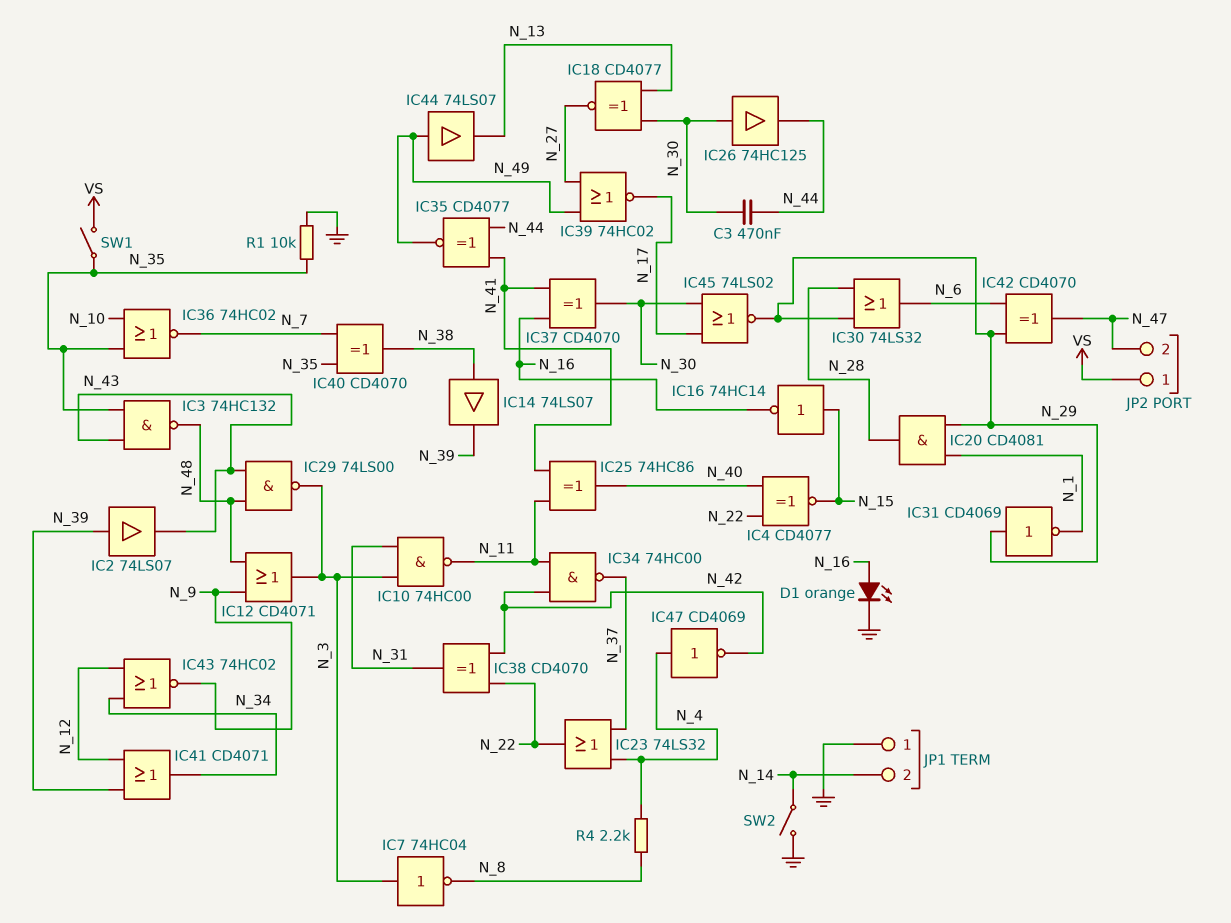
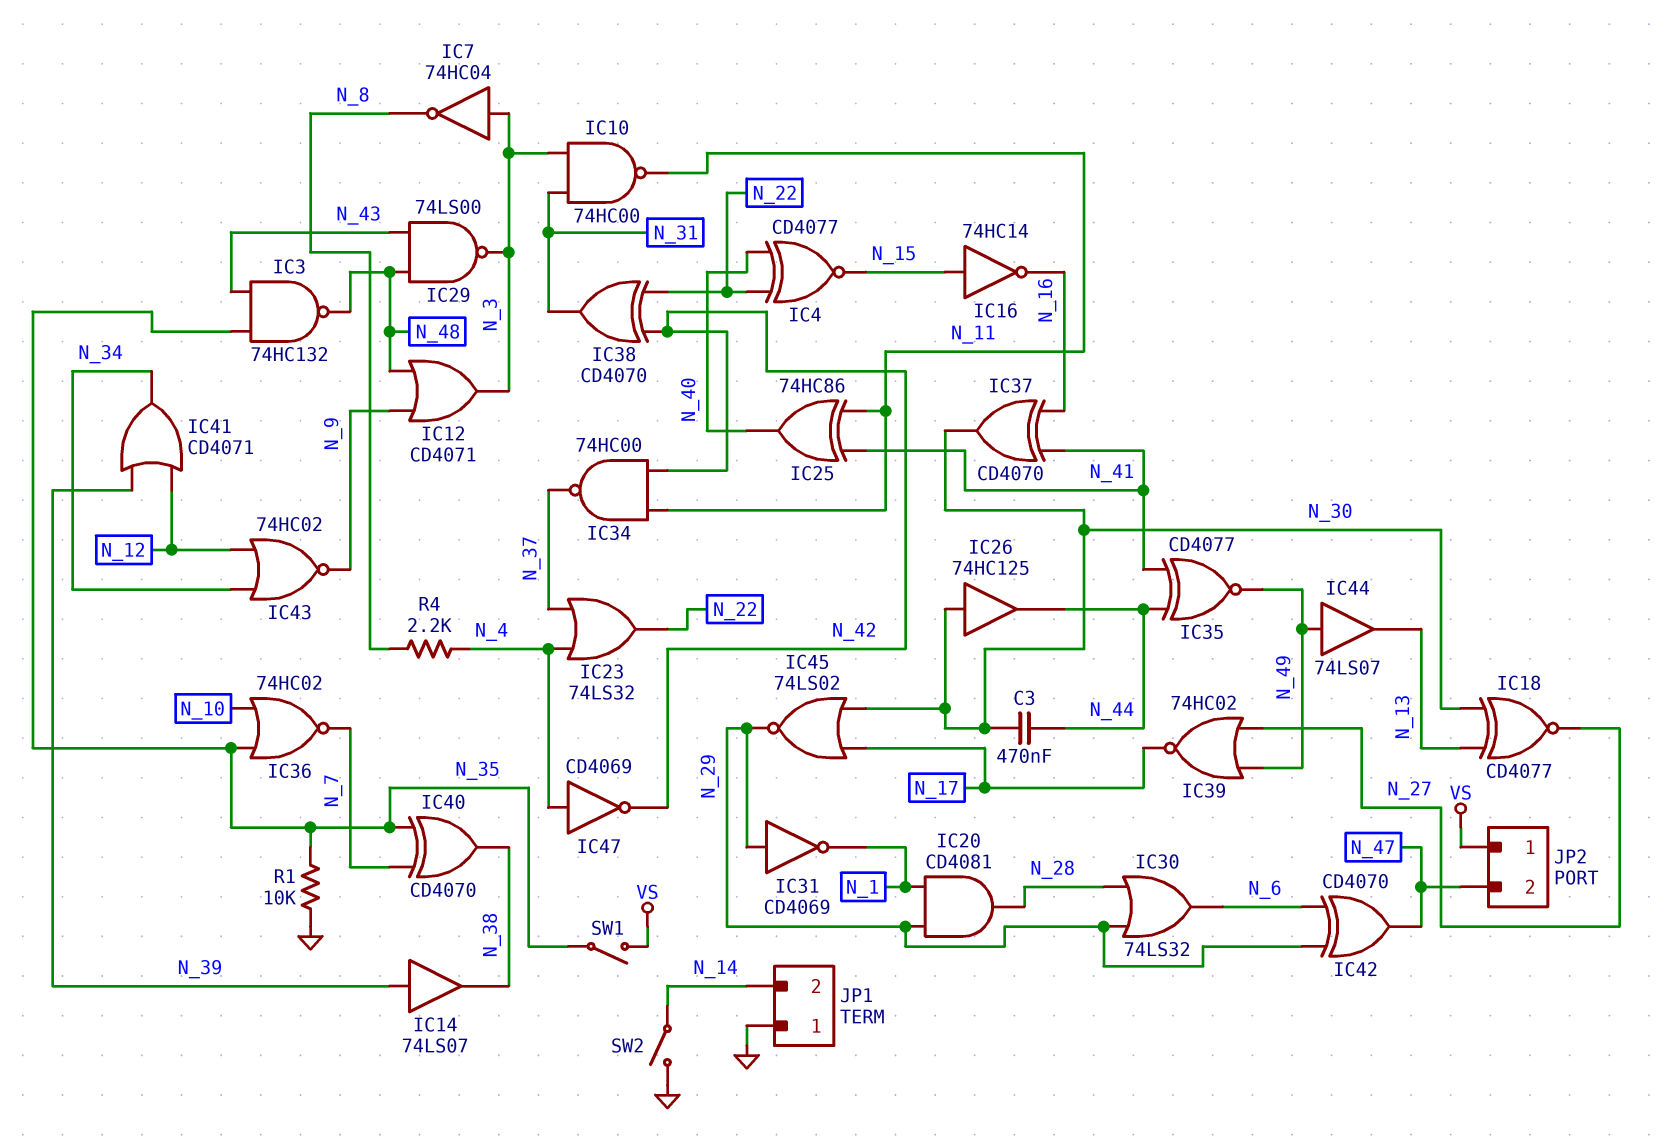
D1: LED orange (A N_16, K GND) -> none
IC2: buffer 74LS07 (in N_39, out N_43) -> none
IC14: buffer 74LS07 (in N_38, out N_39) -> buffer 74LS07 (in N_39, out N_38)

